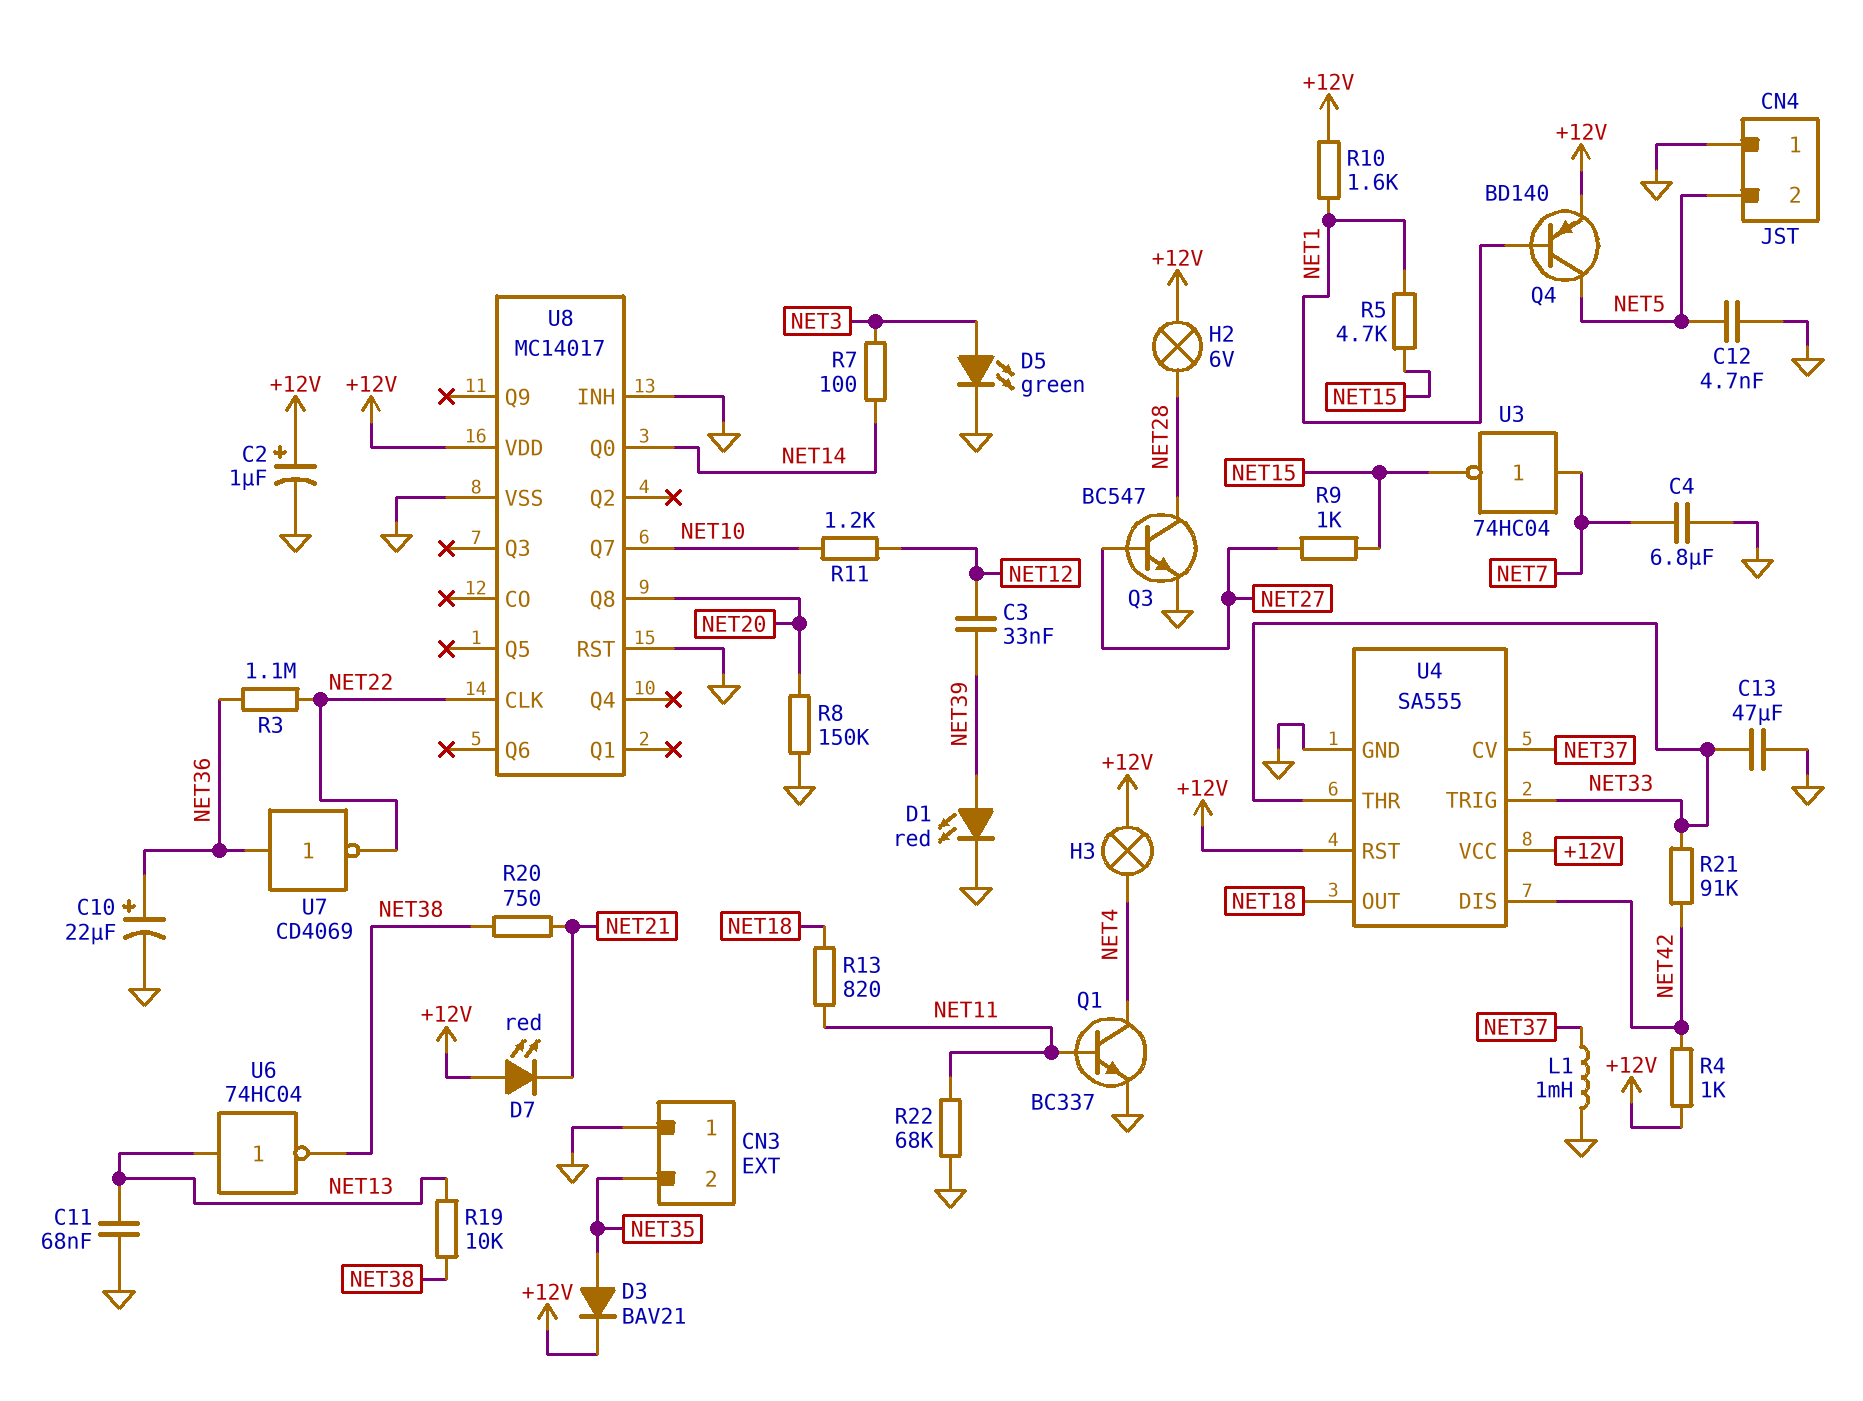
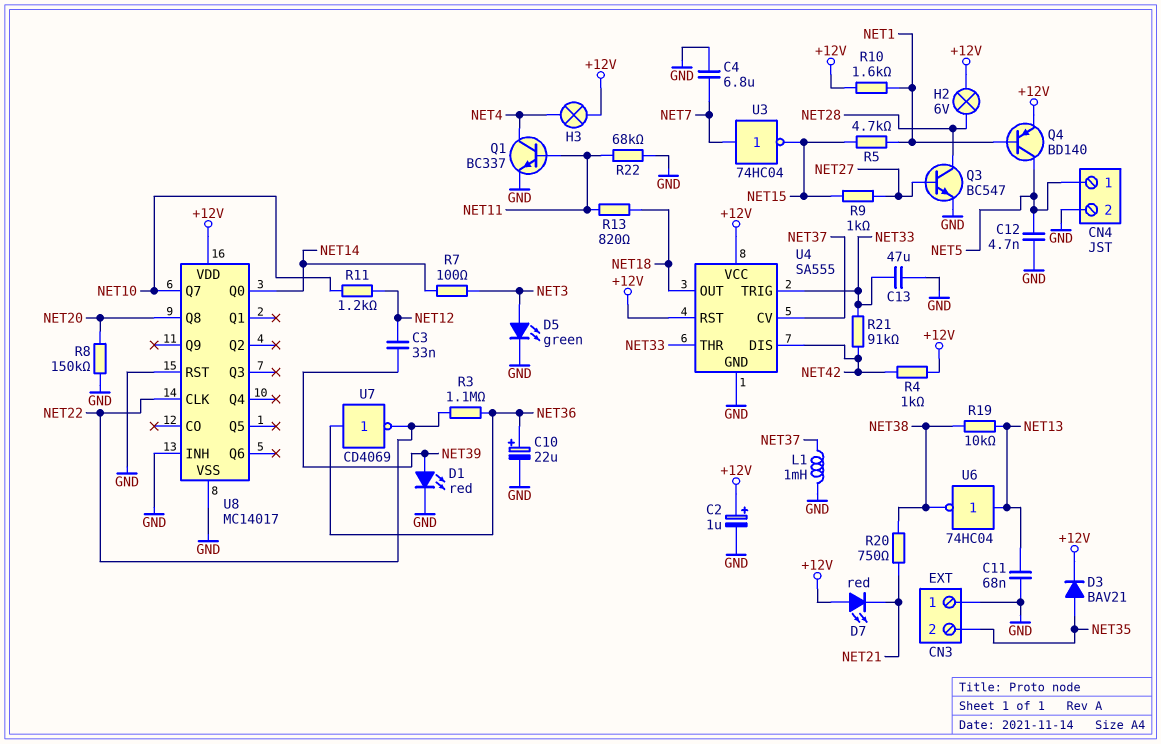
CN4 pin 1: GND -> NET5
CN4 pin 2: NET5 -> GND

